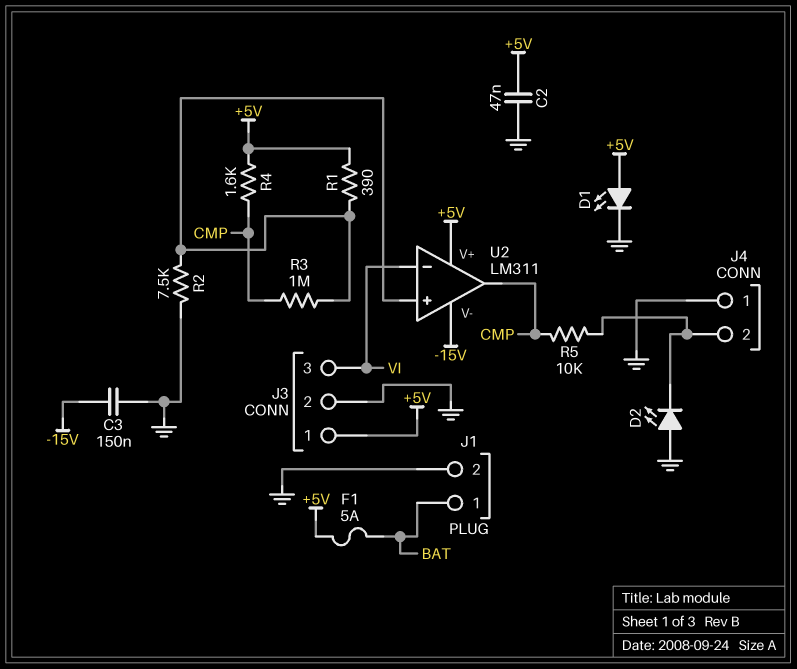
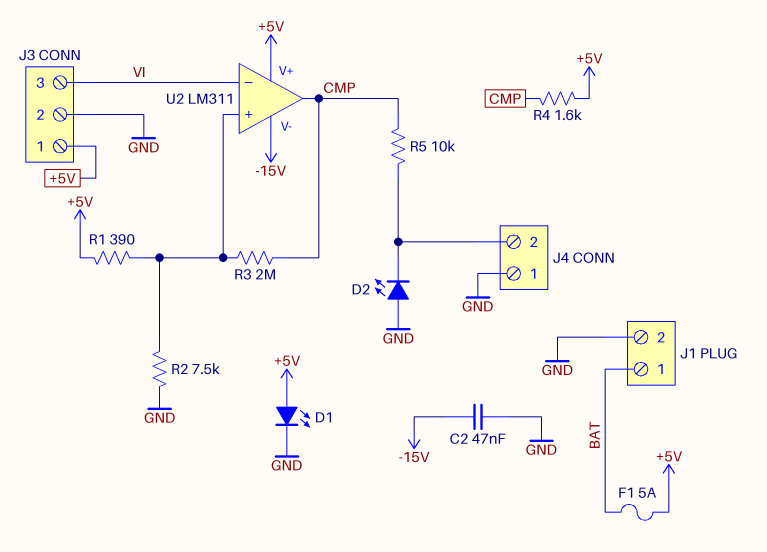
C2: 47nF (+5V, GND) -> 47nF (-15V, GND)
C3: 150nF (-15V, GND) -> none
R3: 1M (CMP, U2/in+) -> 2M (CMP, U2/in+)

